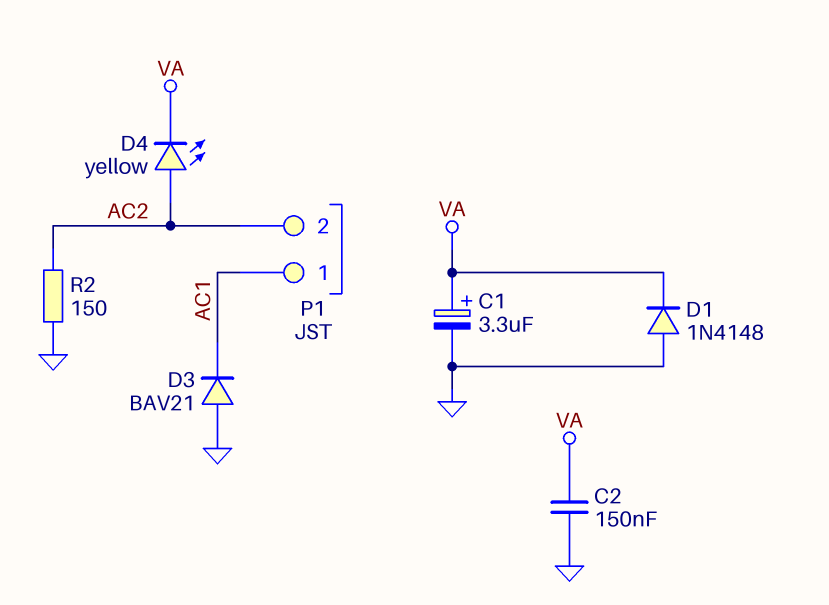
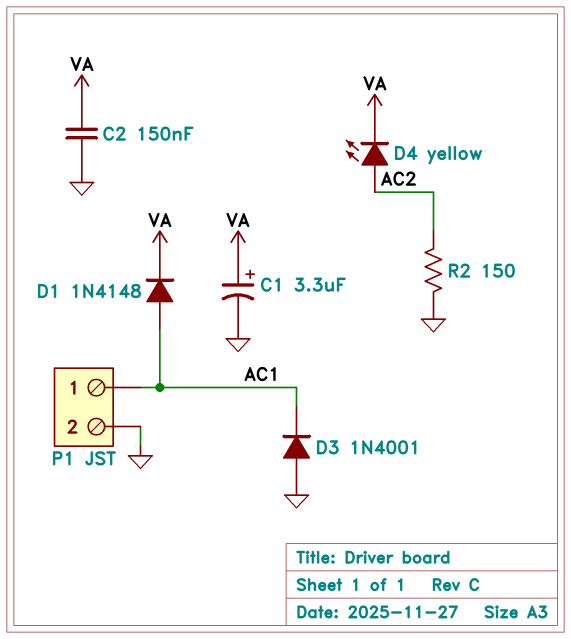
D1: diode 1N4148 (A GND, K VA) -> diode 1N4148 (A AC1, K VA)
D3: diode BAV21 (A GND, K AC1) -> diode 1N4001 (A GND, K AC1)
P1 pin 2: AC2 -> GND

